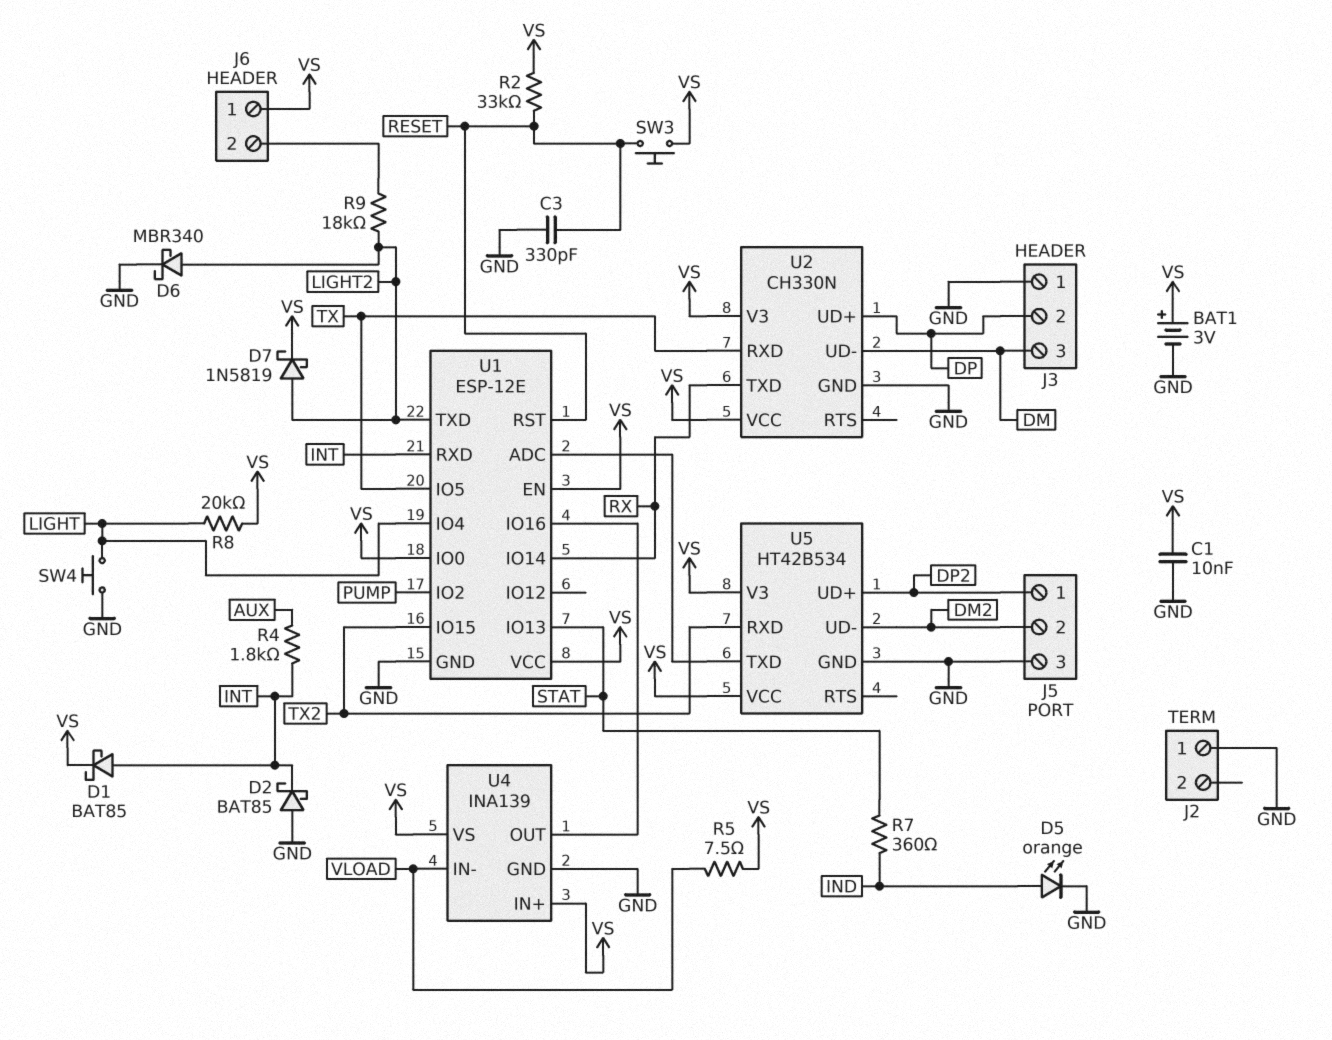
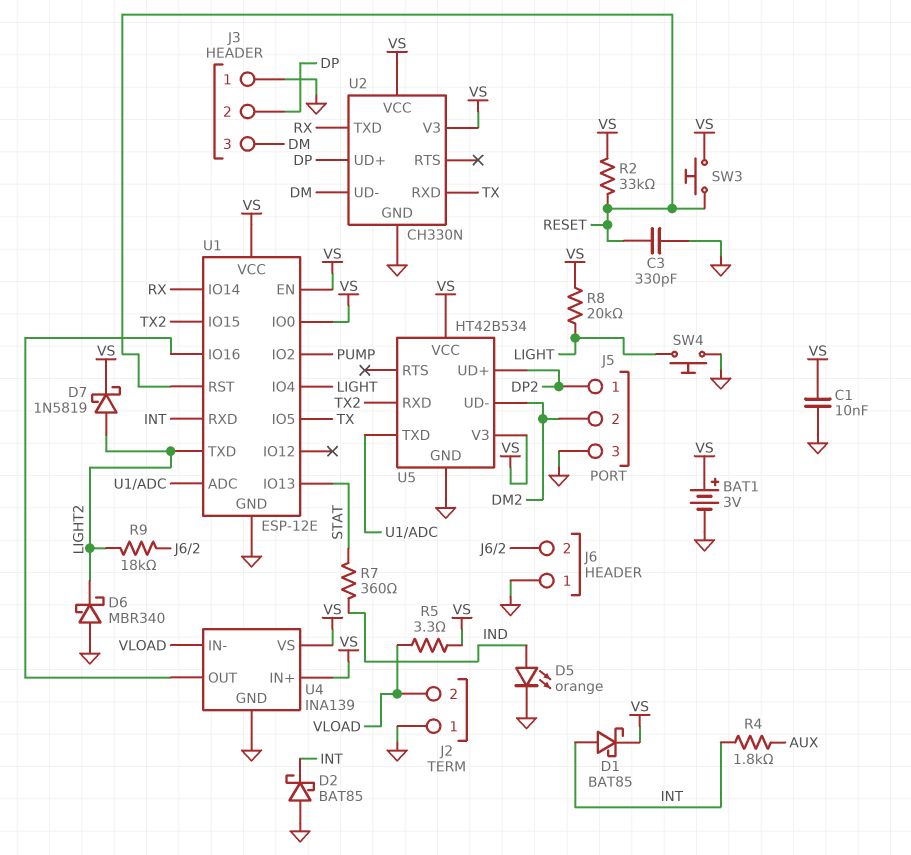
D6: schottky MBR340 (A LIGHT2, K GND) -> schottky MBR340 (A GND, K LIGHT2)
J2 pin 2: none -> VLOAD
J6 pin 1: VS -> GND
R5: 7.5 (VLOAD, VS) -> 3.3 (VLOAD, VS)

